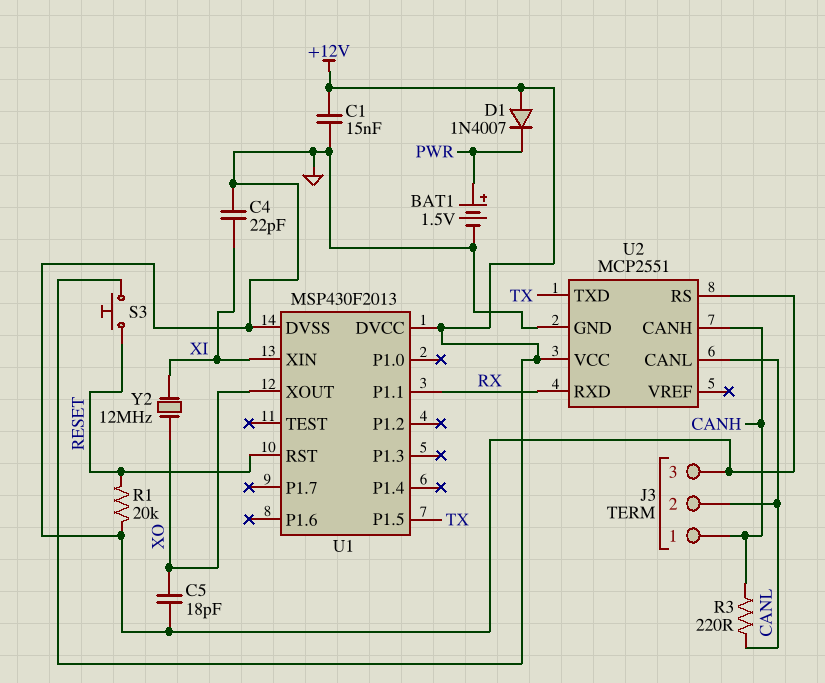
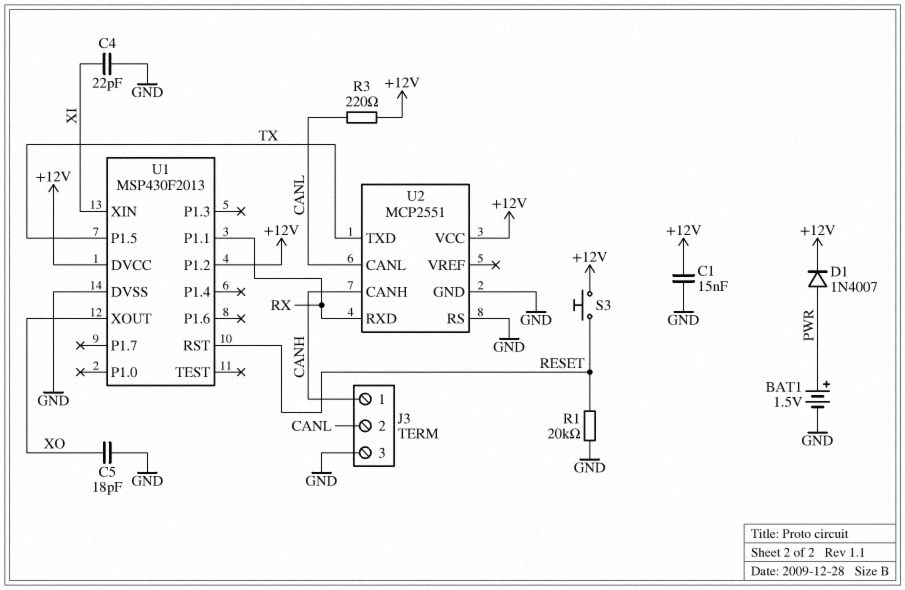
D1: diode 1N4007 (A +12V, K PWR) -> diode 1N4007 (A PWR, K +12V)
R3: 220 (CANH, CANL) -> 220 (+12V, CANL)
U1 pin P1.2: none -> +12V
Y2: 12MHz (XI, XO) -> none

